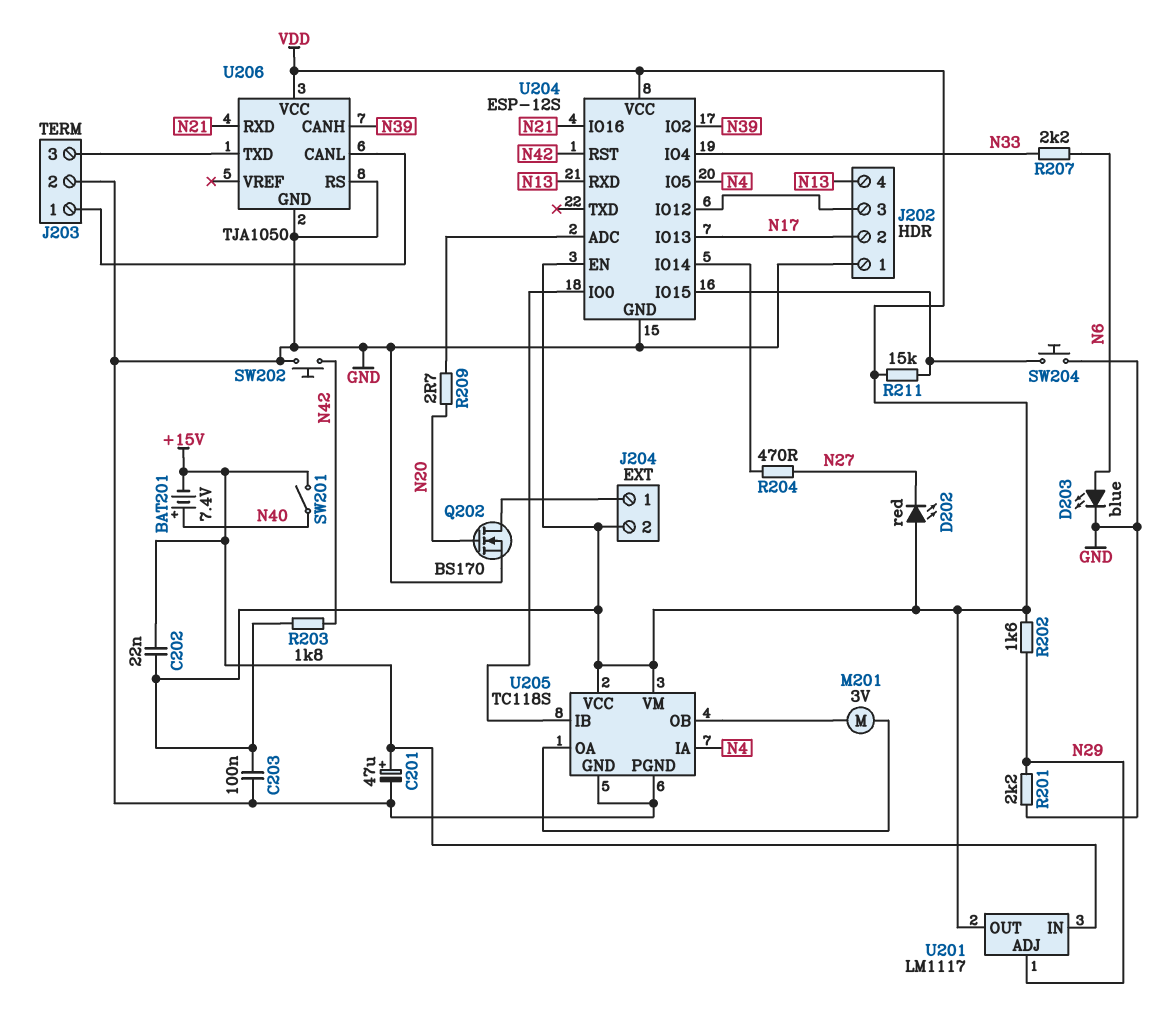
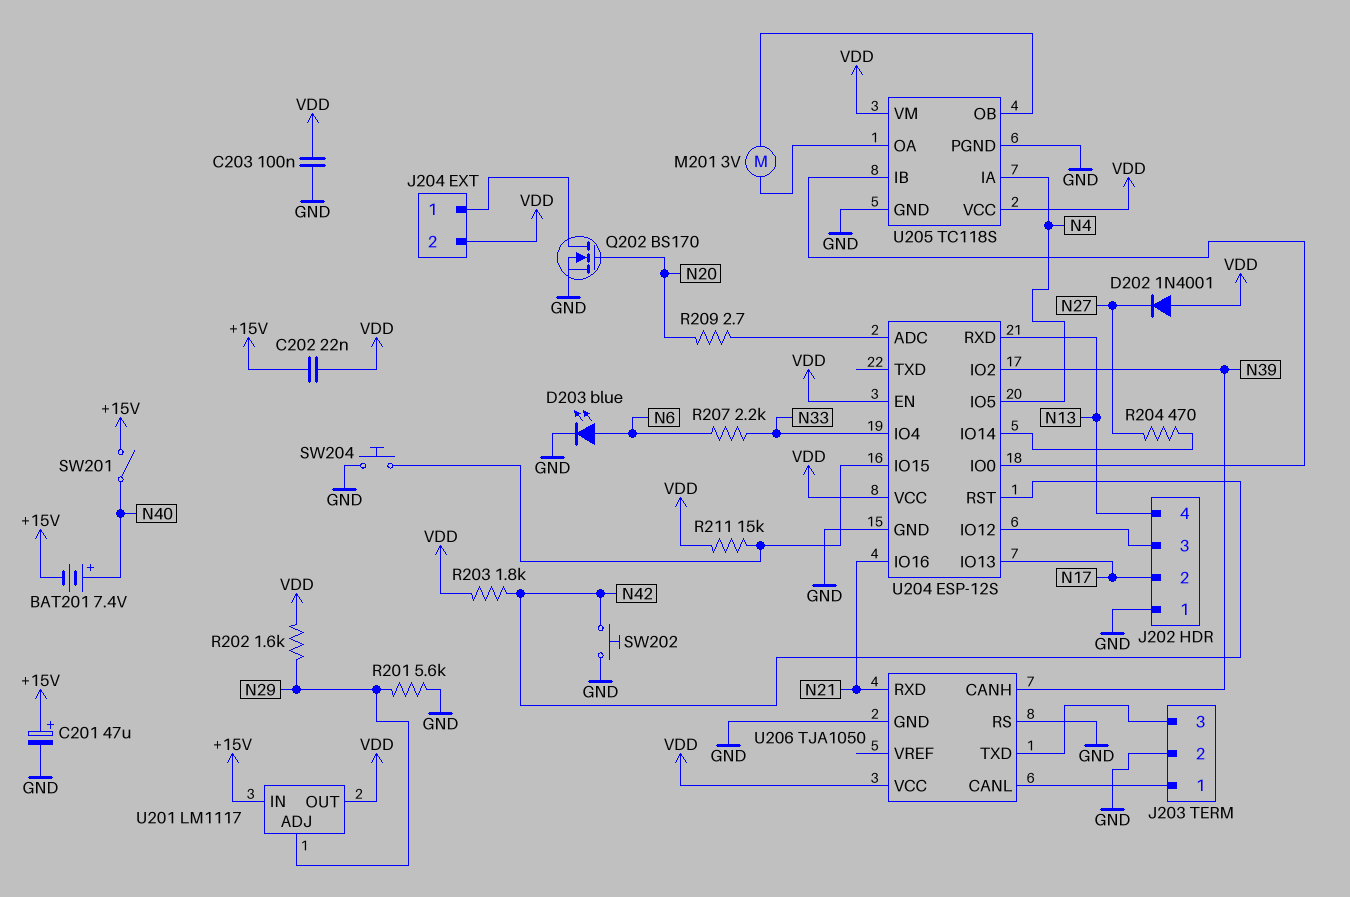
D202: LED red (A VDD, K N27) -> diode 1N4001 (A VDD, K N27)
R201: 2.2k (GND, N29) -> 5.6k (GND, N29)

